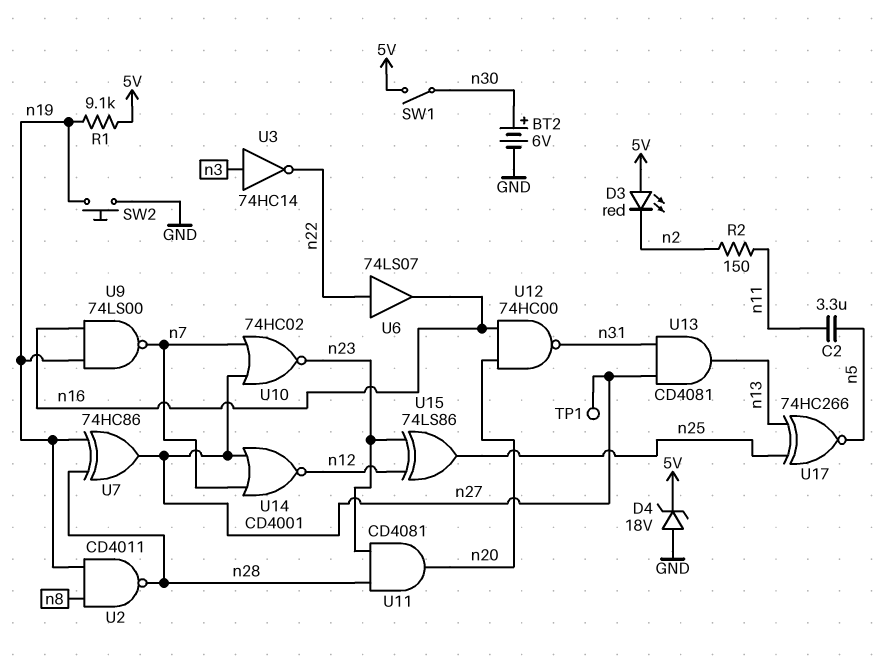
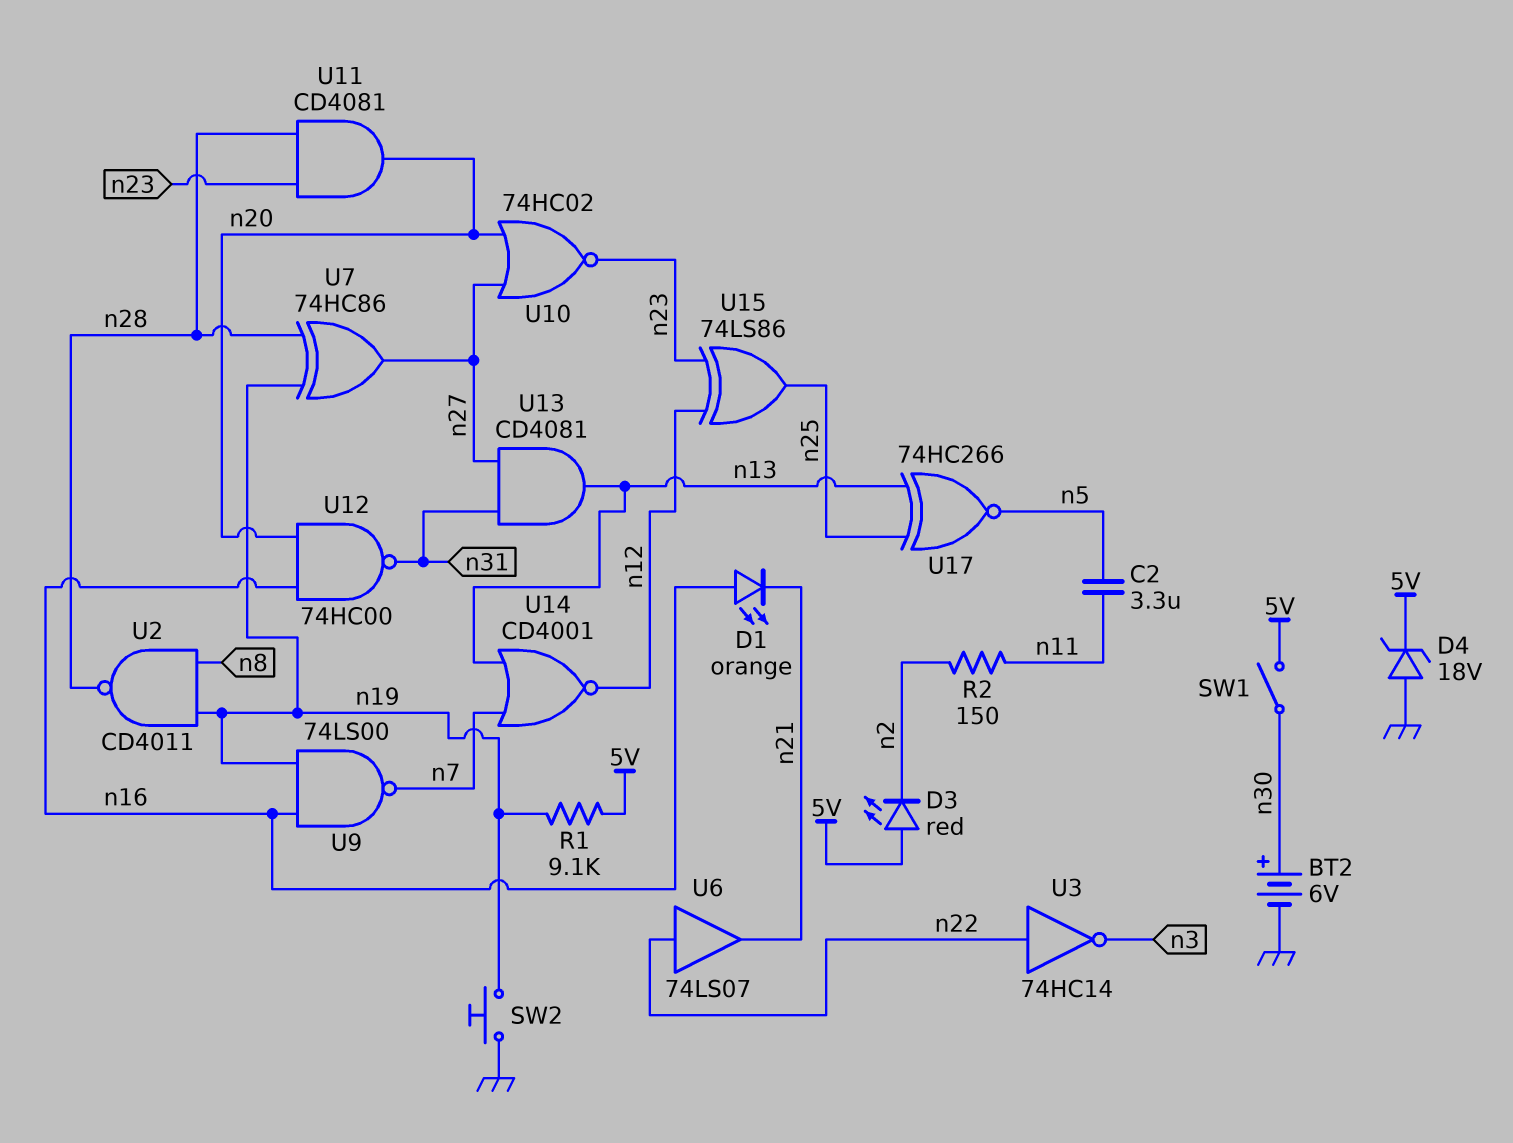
D1: none -> LED orange (A n16, K n21)
TP1: test point (n27) -> none
U3: NOT 74HC14 (in n3, out n22) -> NOT 74HC14 (in n22, out n3)
U6: buffer 74LS07 (in n22, out n16) -> buffer 74LS07 (in n22, out n21)
U10: NOR 74HC02 (in n7, in n27, out n23) -> NOR 74HC02 (in n20, in n27, out n23)
U14: NOR CD4001 (in n7, in n27, out n12) -> NOR CD4001 (in n7, in n13, out n12)

